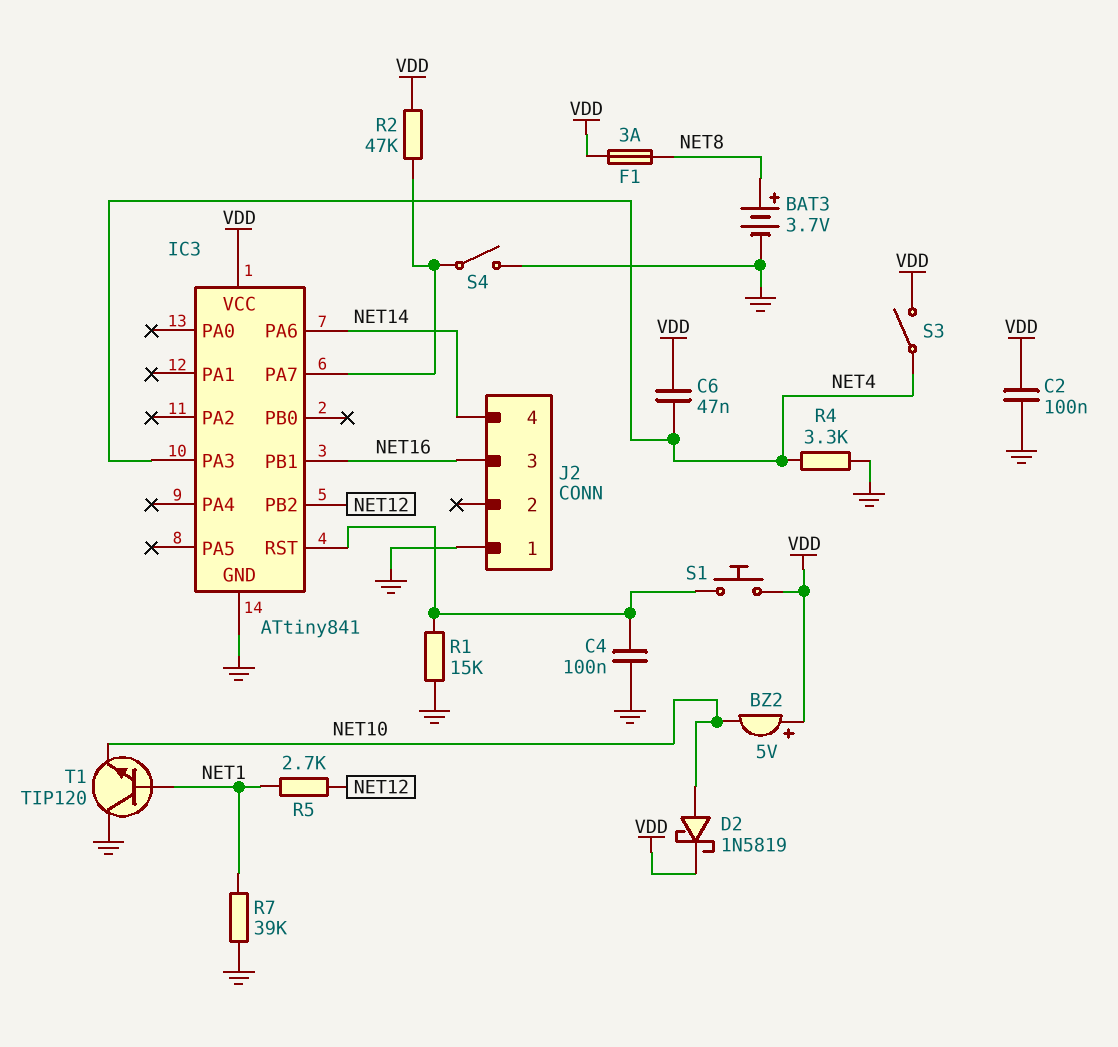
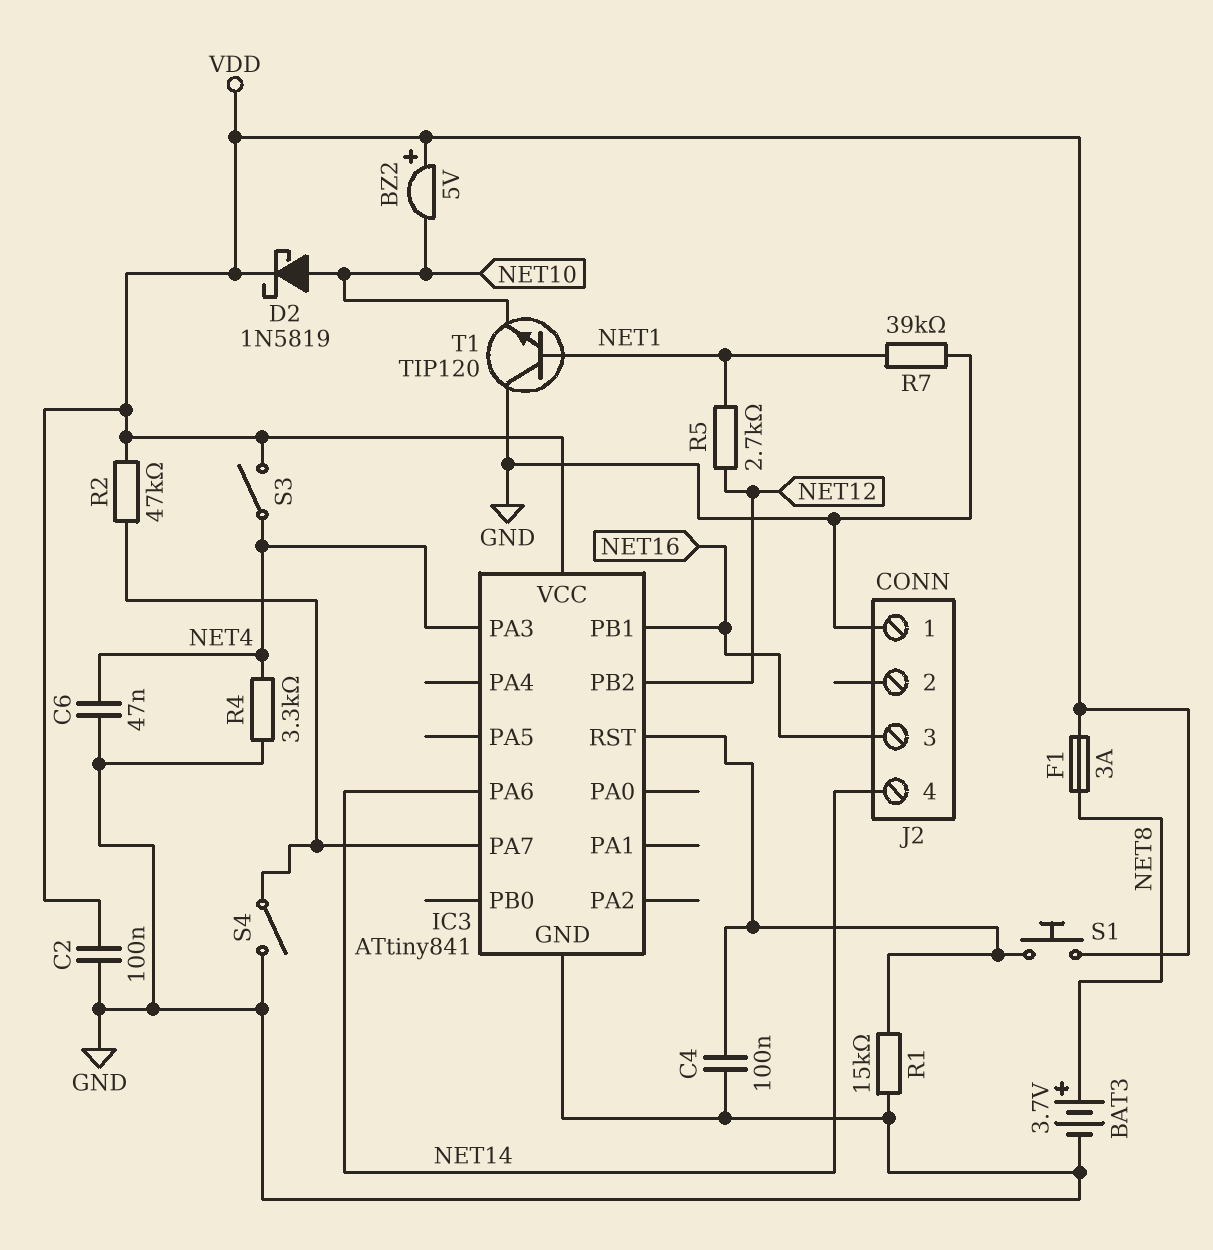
C6: 47nF (NET4, VDD) -> 47nF (GND, NET4)

